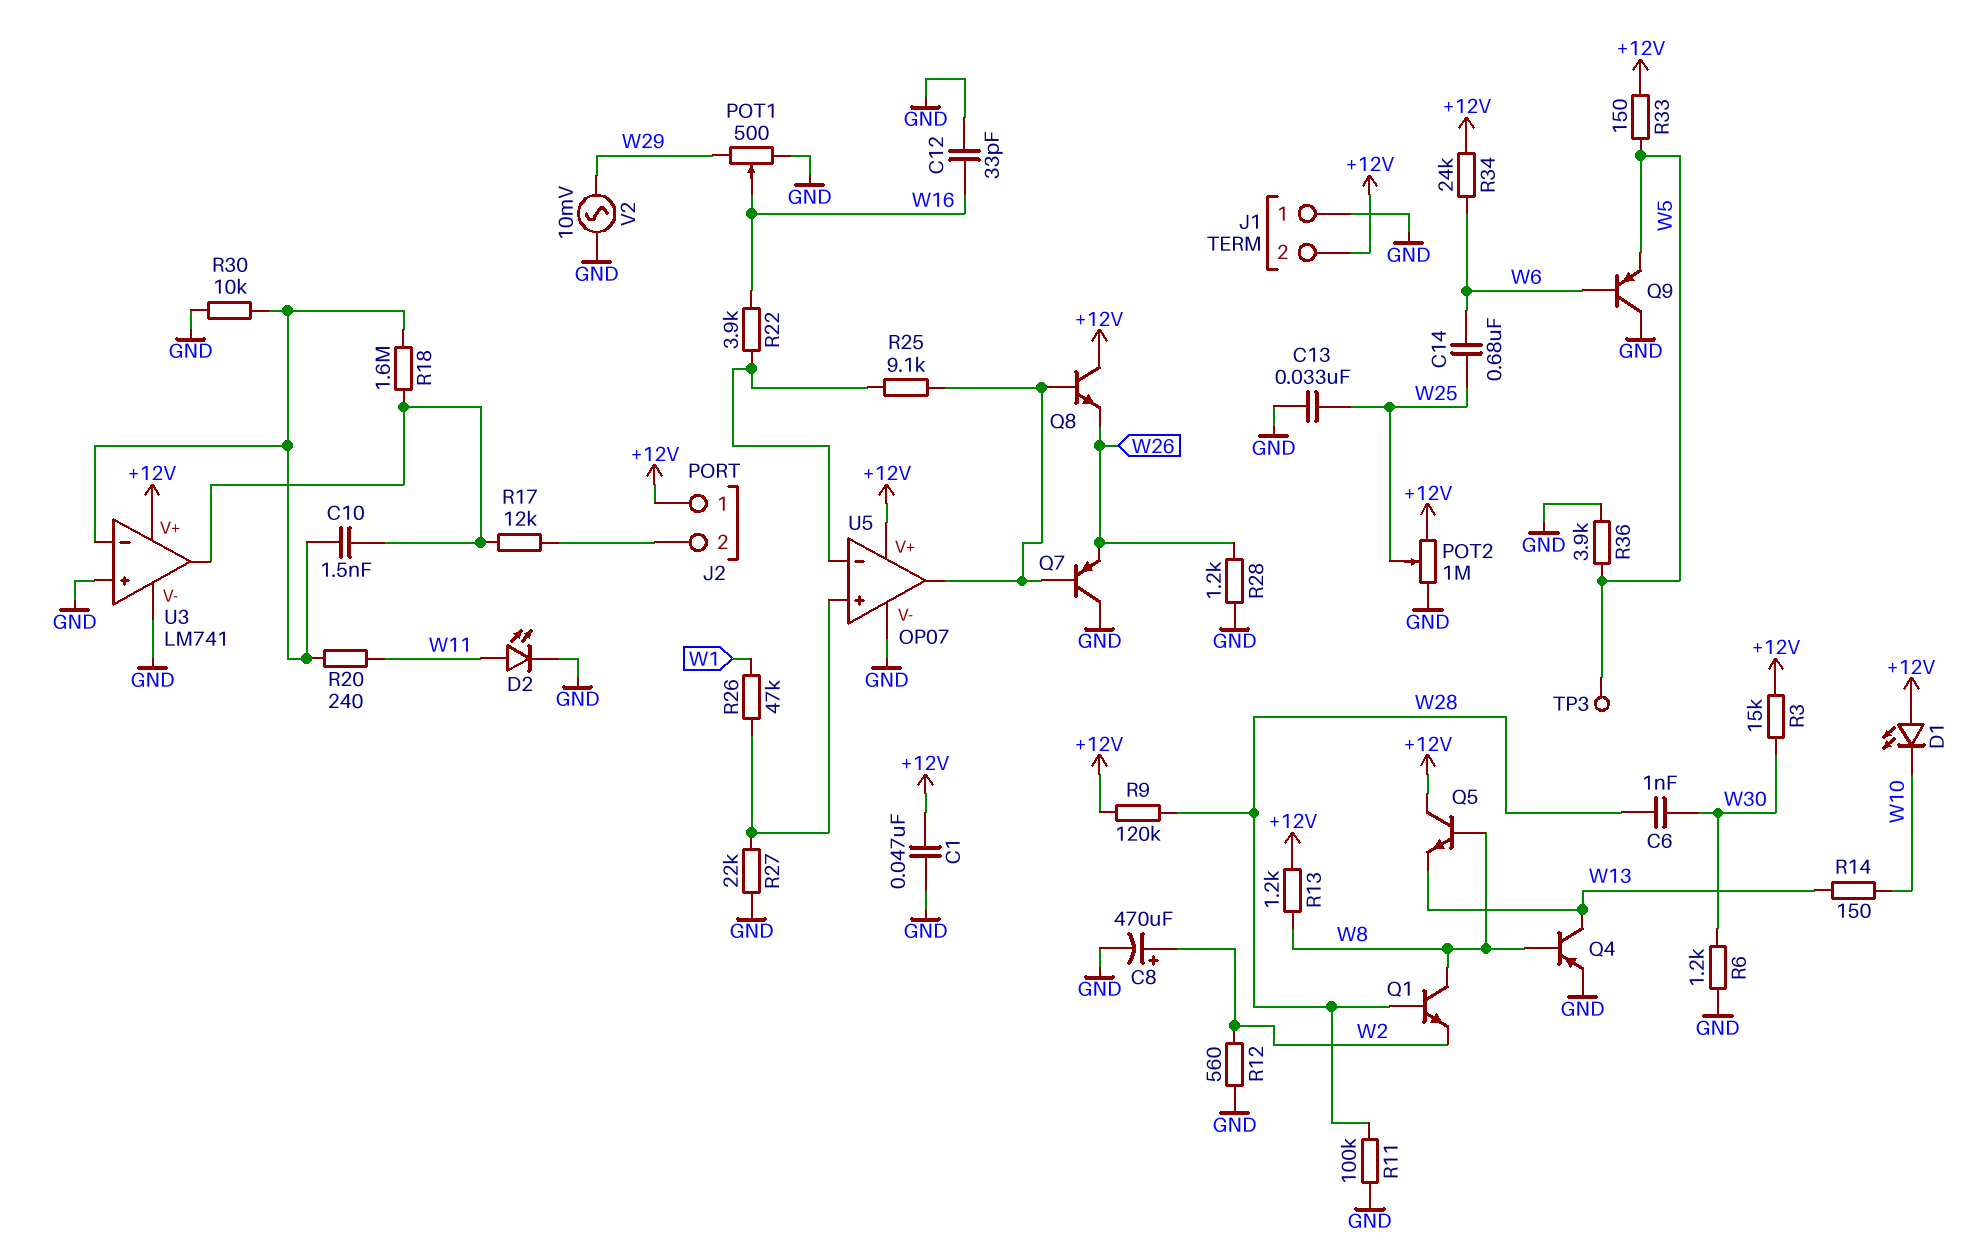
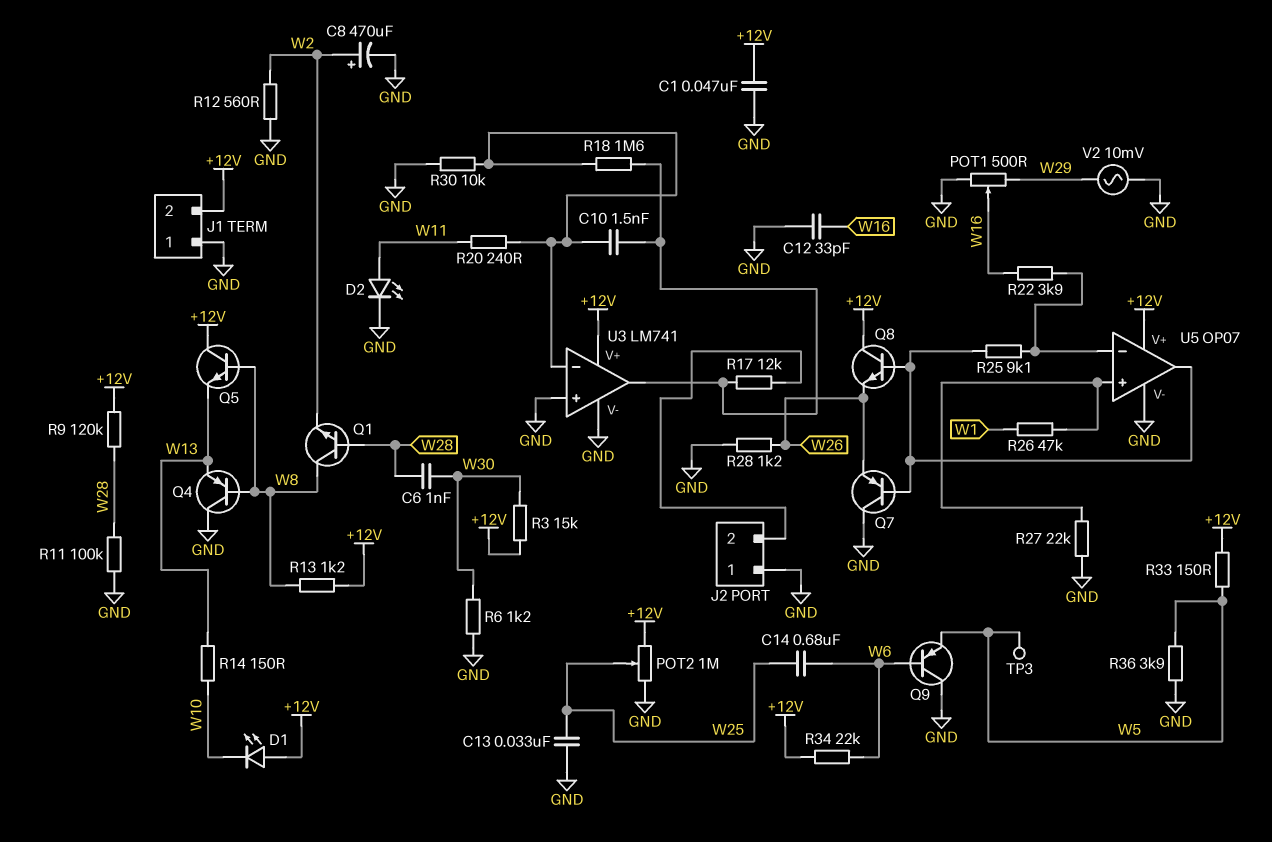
J2 pin 1: +12V -> GND
Q4: PNP (B W8, C W13, E GND) -> PNP (B W8, C GND, E W13)
R34: 24k (+12V, W6) -> 22k (+12V, W6)

